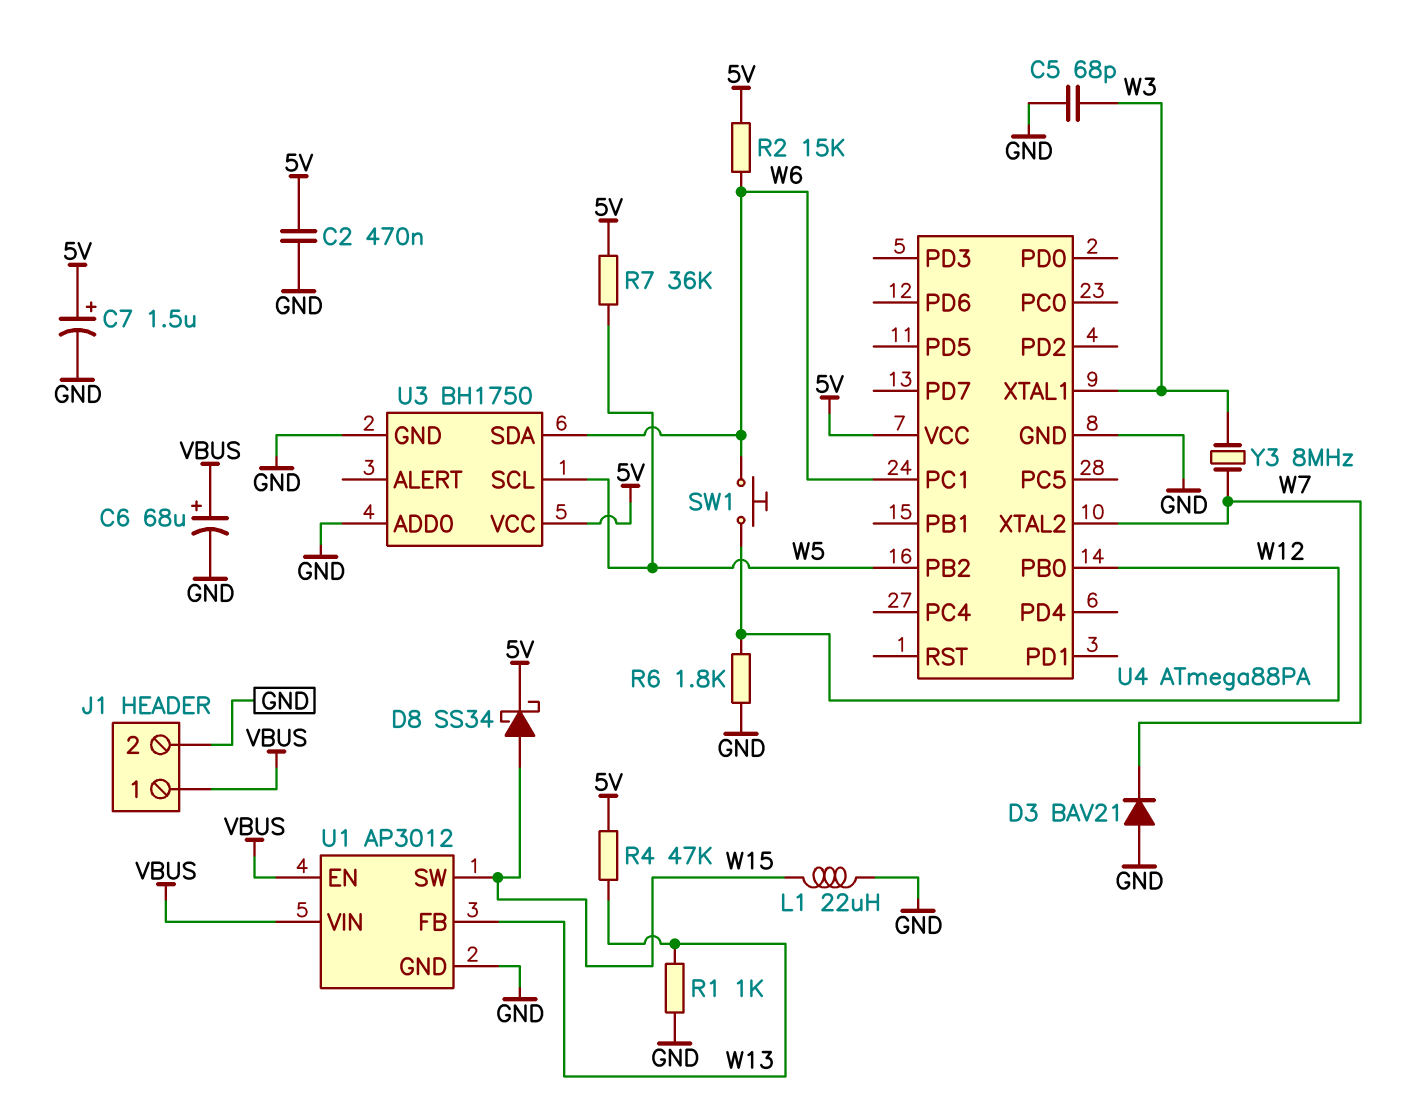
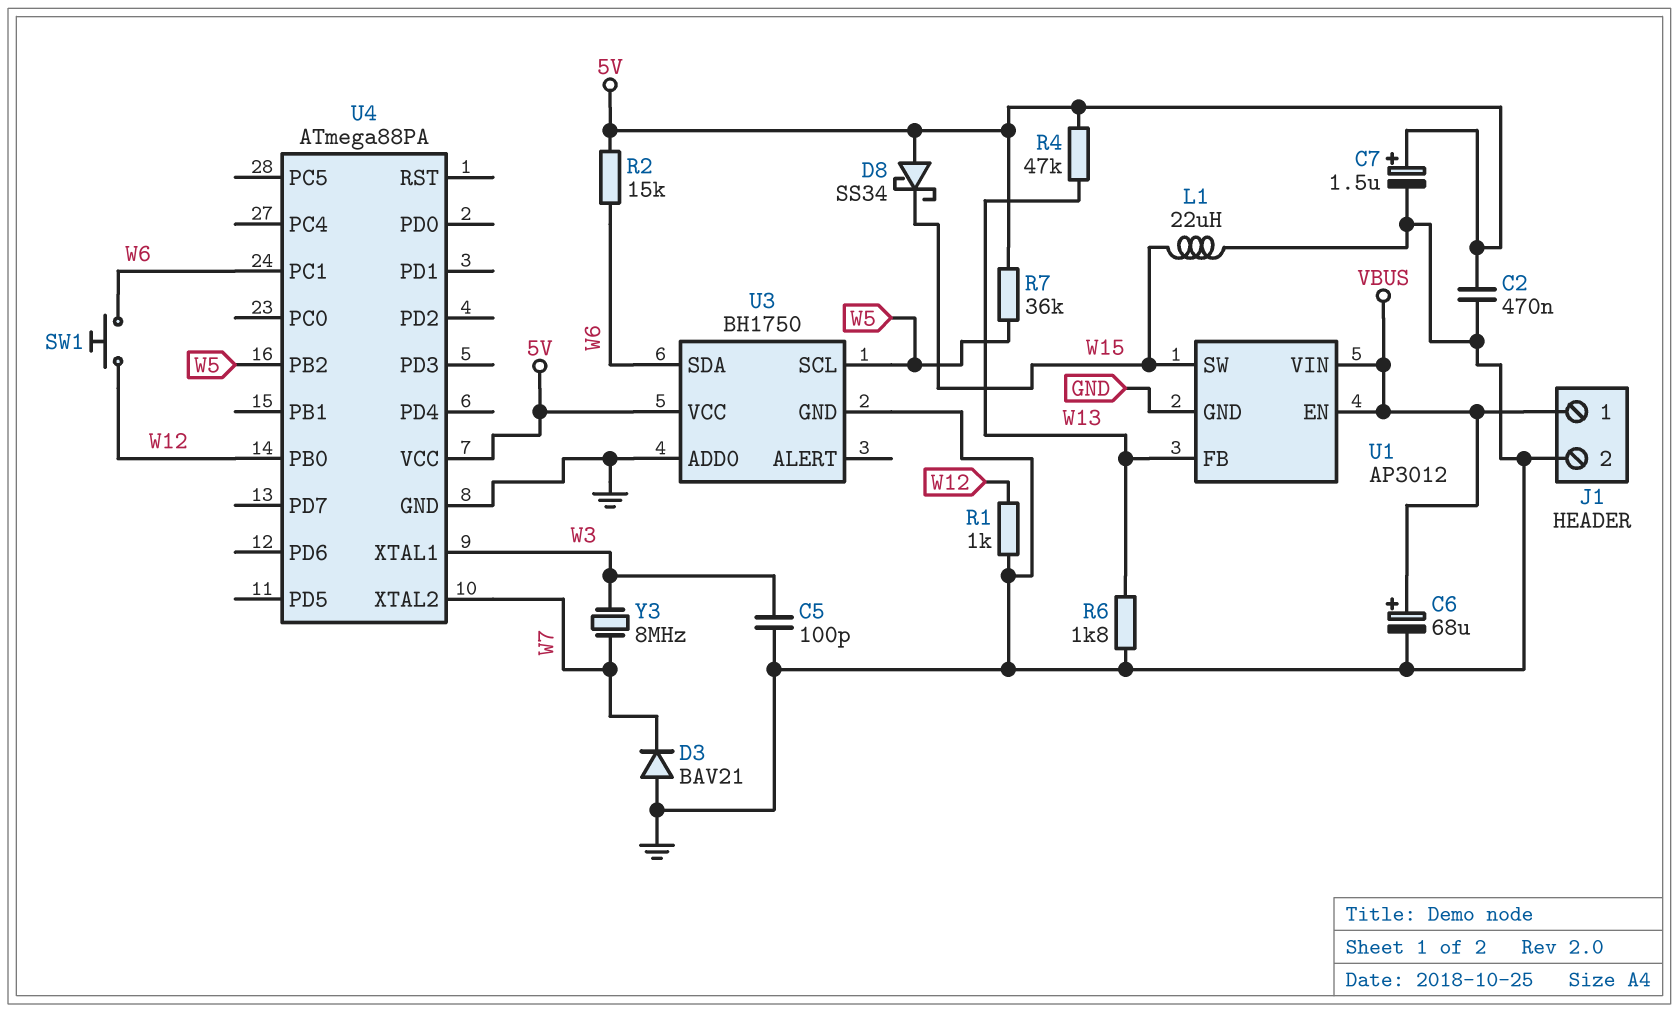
C5: 68pF (GND, W3) -> 100pF (GND, W3)
D8: schottky SS34 (A W15, K 5V) -> schottky SS34 (A 5V, K W15)
R1: 1k (GND, W13) -> 1k (GND, W12)
R6: 1.8k (GND, W12) -> 1.8k (GND, W13)

